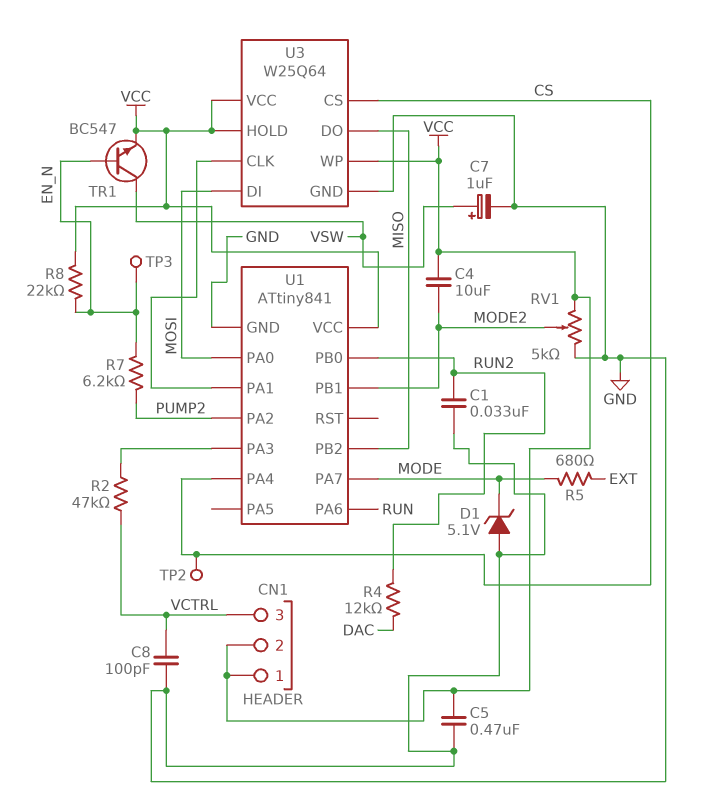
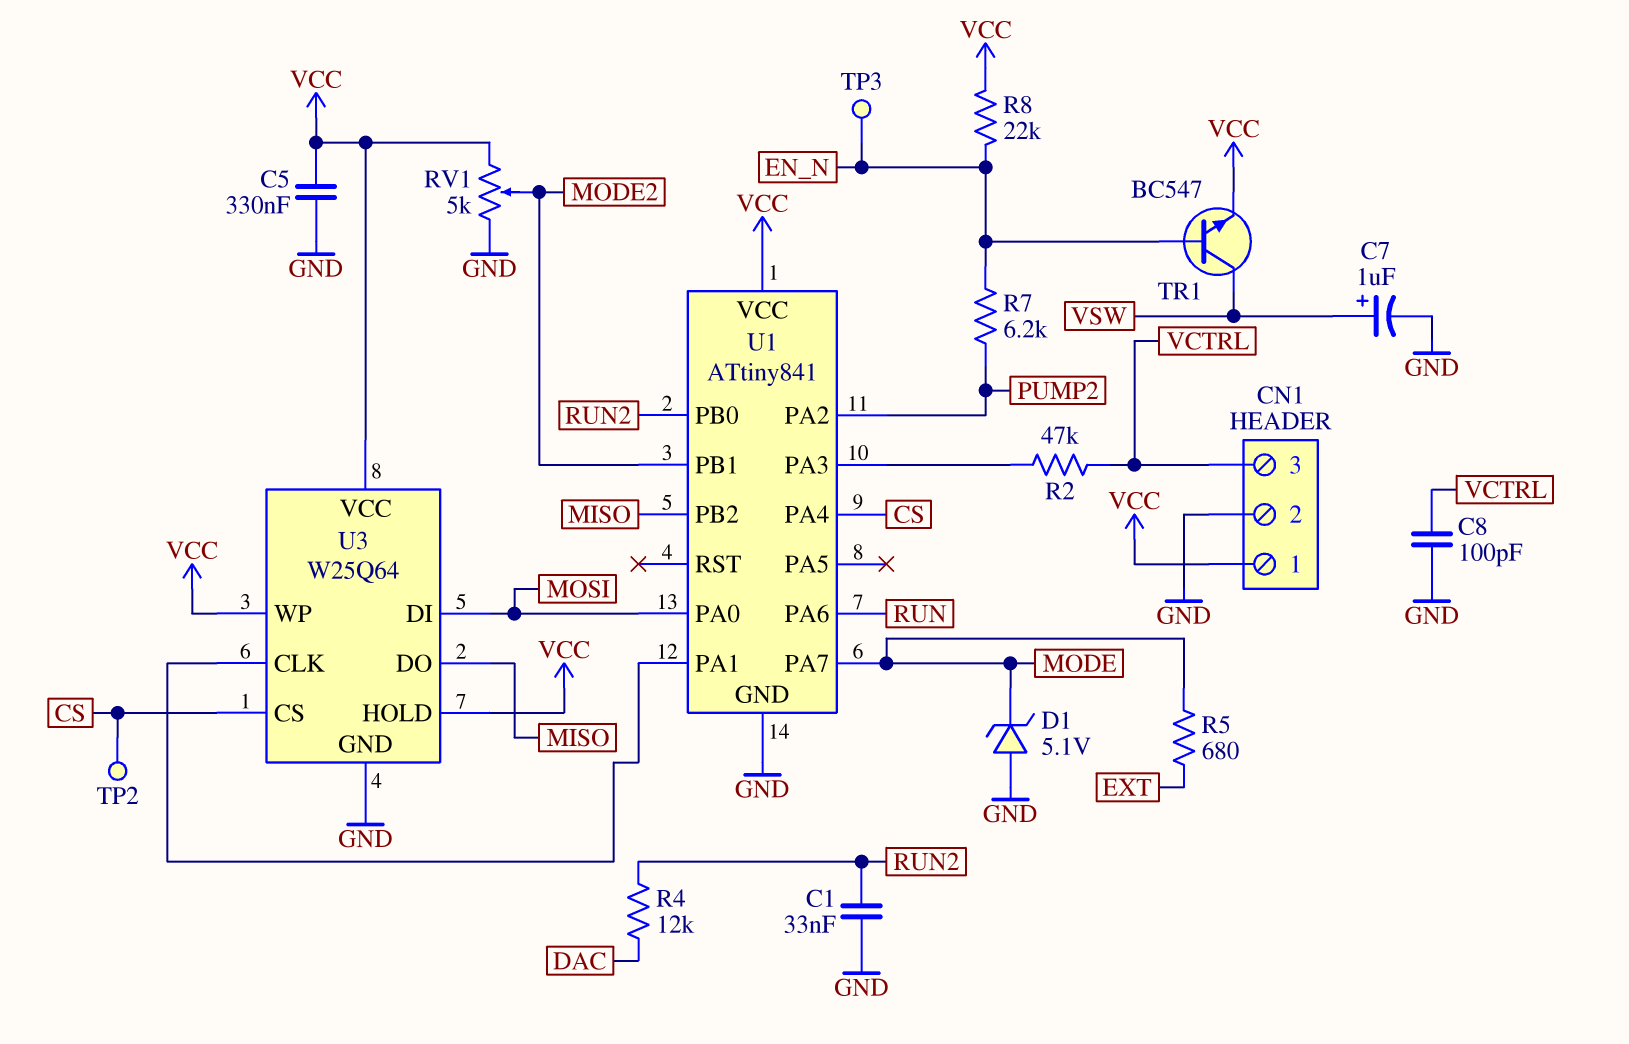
C4: 10uF (MODE2, VCC) -> none
C5: 470nF (GND, VCC) -> 330nF (GND, VCC)
CN1 pin 2: VCC -> GND

